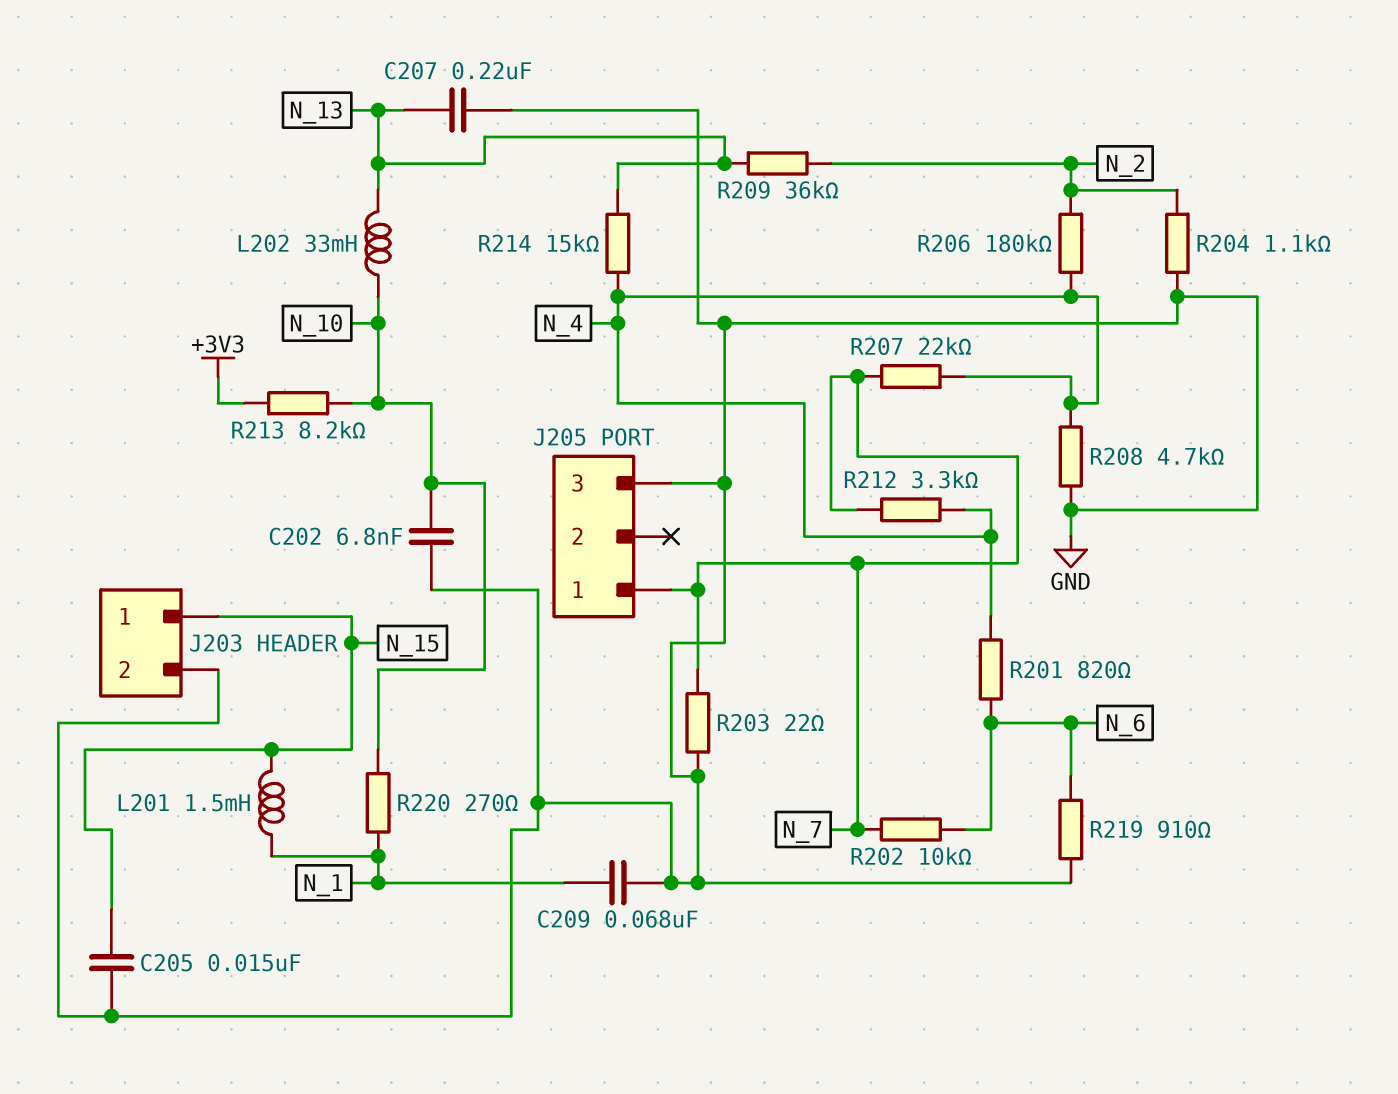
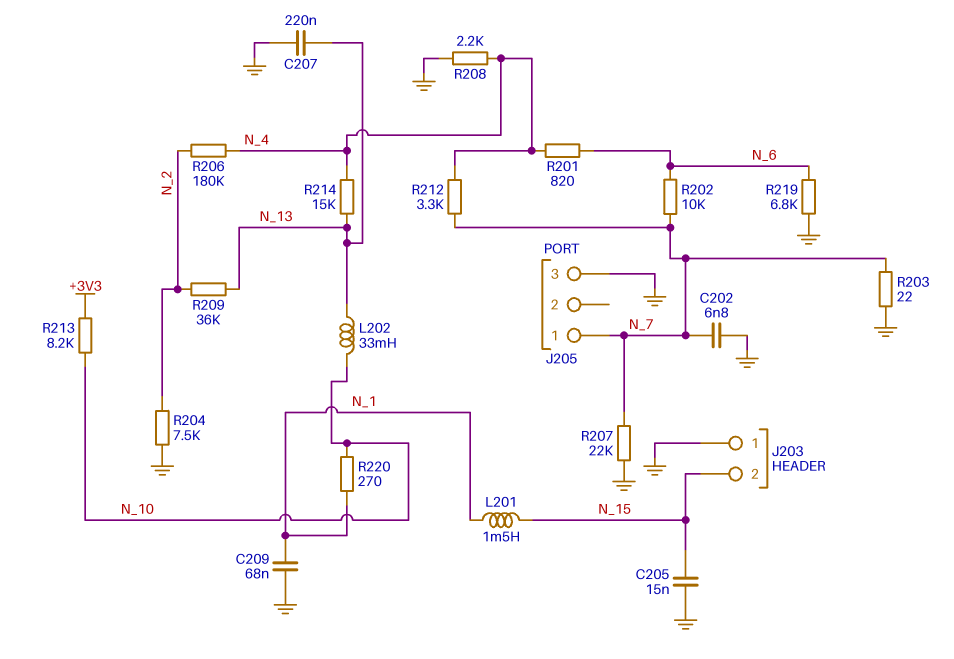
C202: 6.8nF (GND, N_10) -> 6.8nF (GND, N_7)
J203 pin 1: N_15 -> GND
J203 pin 2: GND -> N_15
R204: 1.1k (GND, N_2) -> 7.5k (GND, N_2)
R207: 22k (N_4, N_7) -> 22k (GND, N_7)
R208: 4.7k (GND, N_4) -> 2.2k (GND, N_4)
R219: 910 (GND, N_6) -> 6.8k (GND, N_6)

